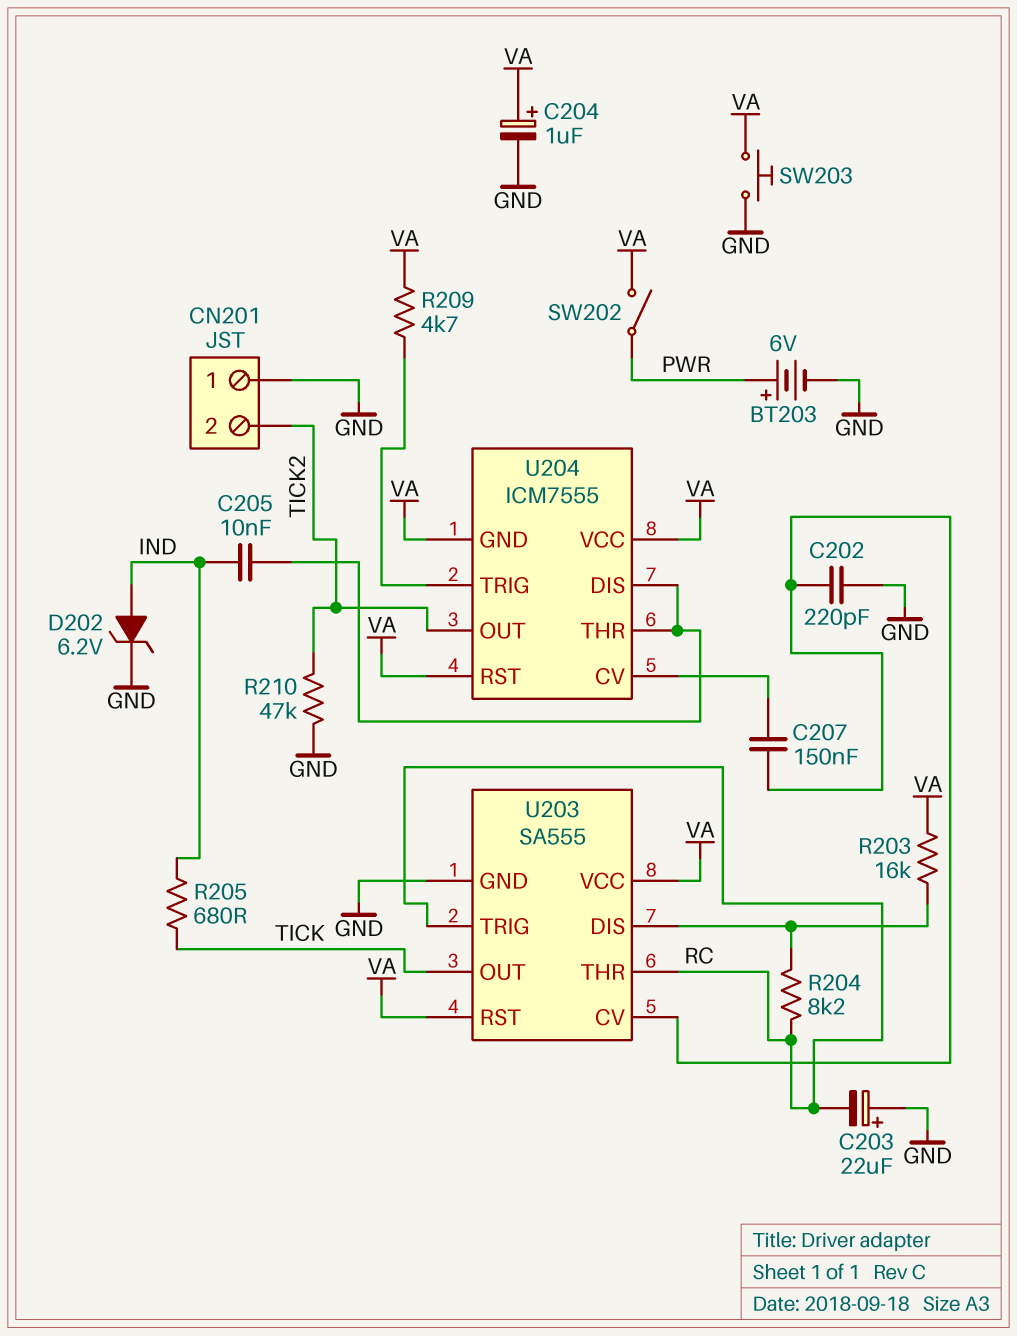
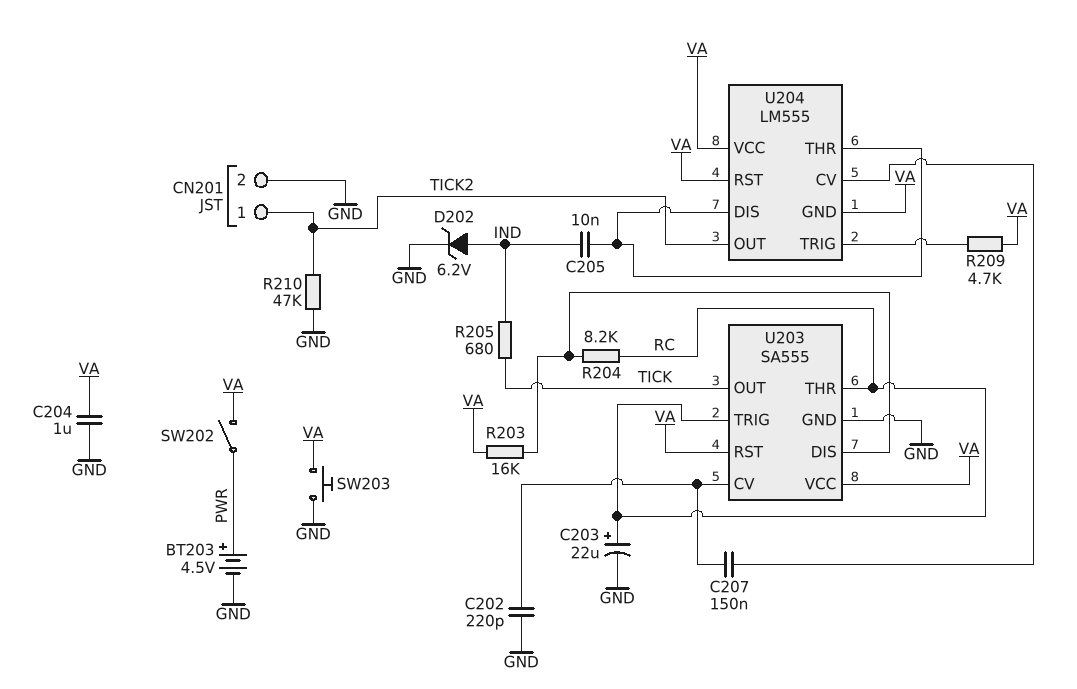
BT203: 6V (plus PWR, minus GND) -> 4.5V (plus PWR, minus GND)
C203: 22uF (plus GND, minus RC) -> 22uF (plus RC, minus GND)
C204: 1uF (plus VA, minus GND) -> 1uF (GND, VA)
CN201 pin 1: GND -> TICK2
CN201 pin 2: TICK2 -> GND
U204: ICM7555 -> LM555

